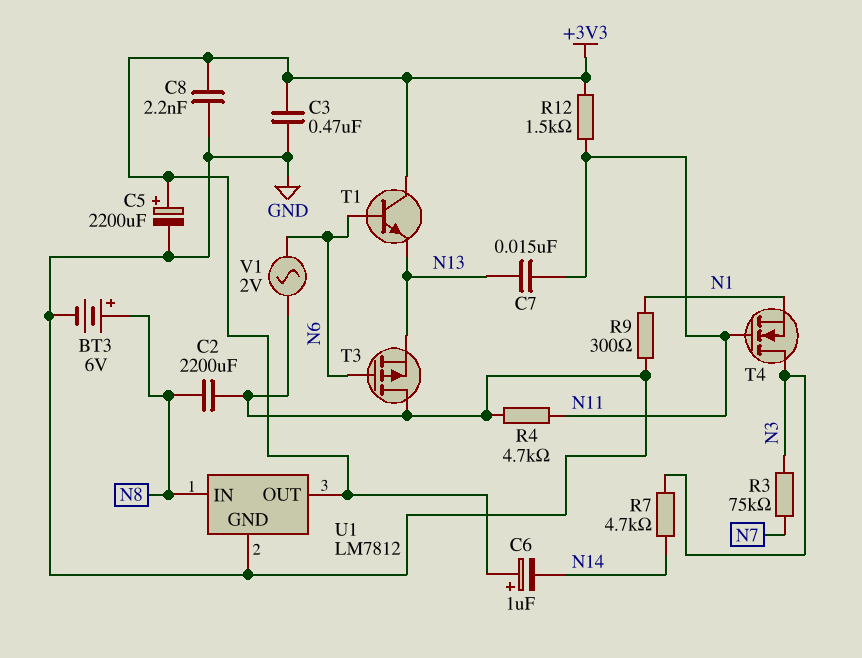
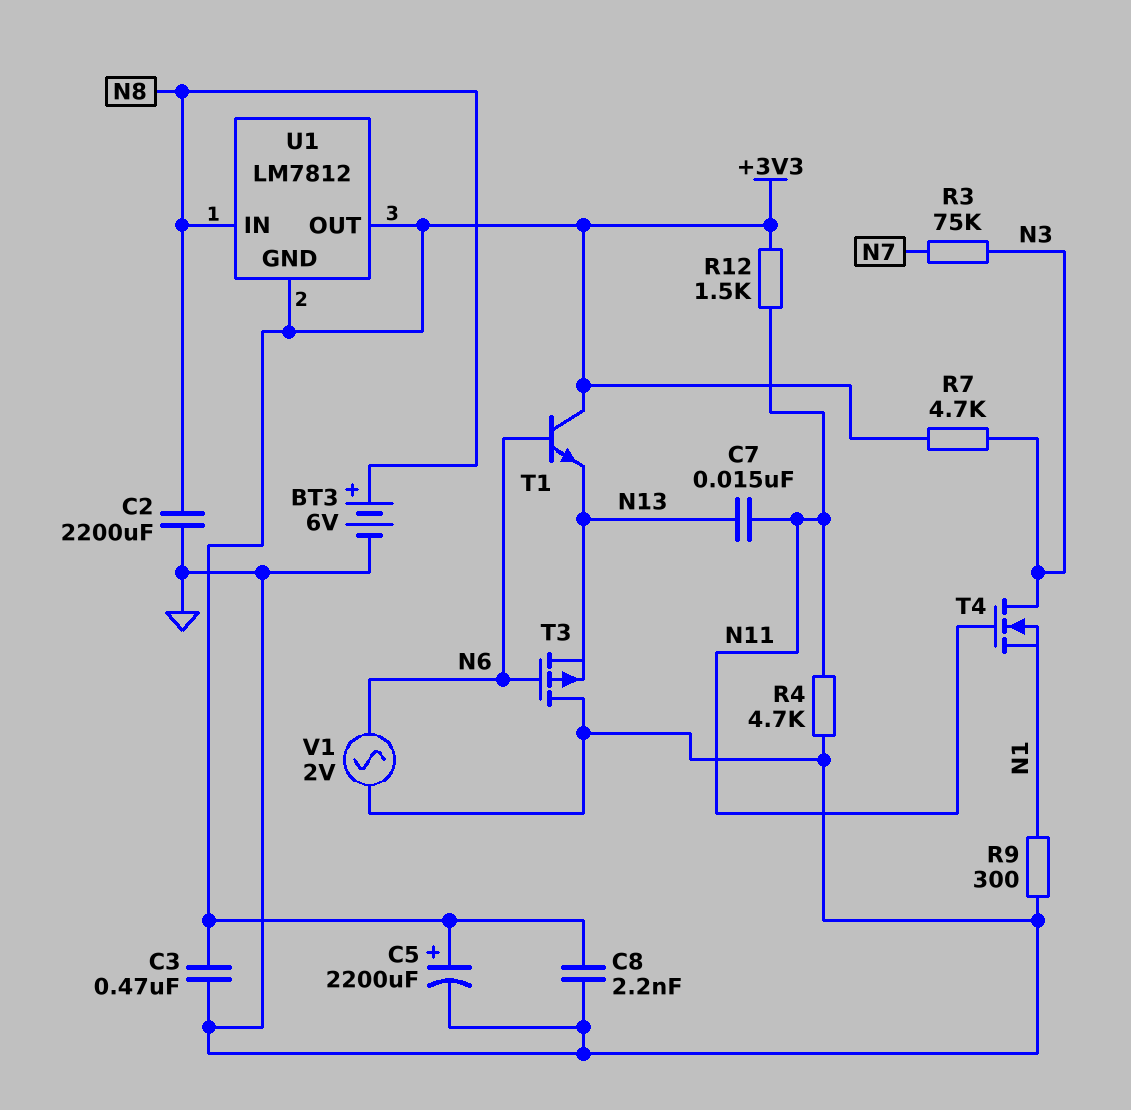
C6: 1uF (plus +3V3, minus N14) -> none
R7: 4.7k (N3, N14) -> 4.7k (+3V3, N3)
U1 pin GND: GND -> +3V3

